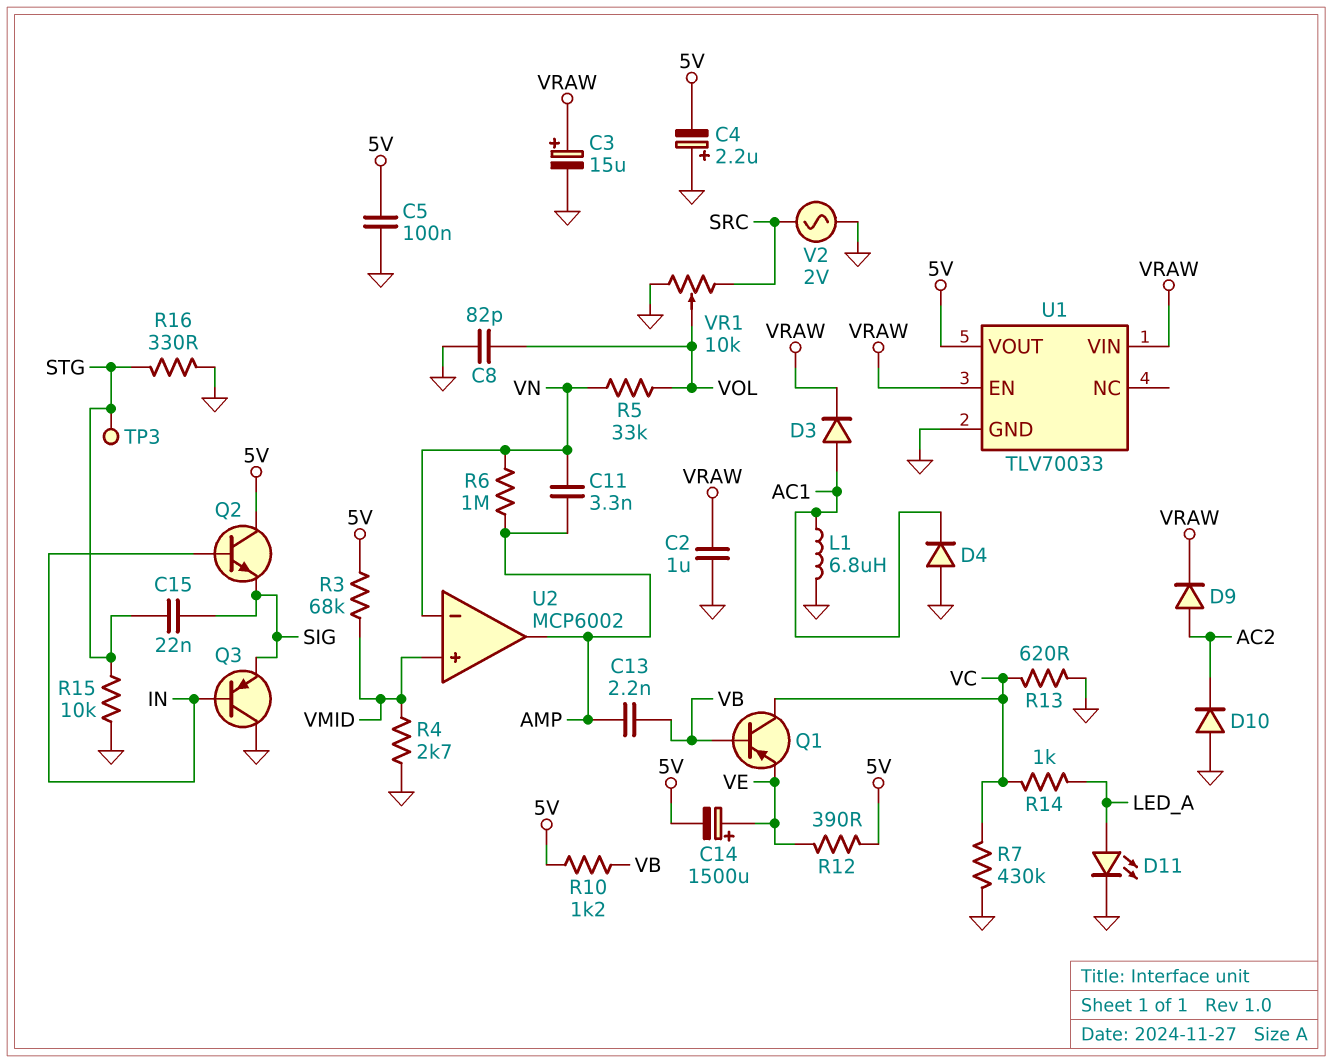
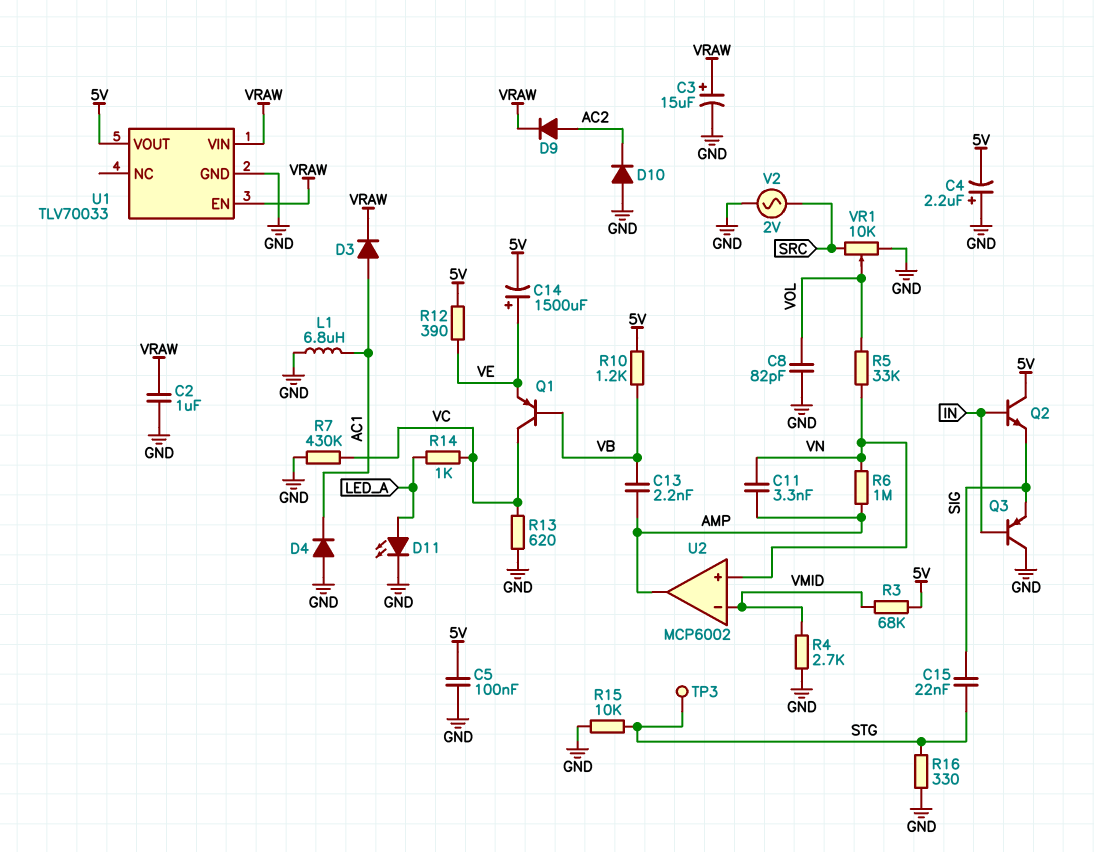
U2 pin in+: VMID -> VN
U2 pin in-: VN -> VMID

